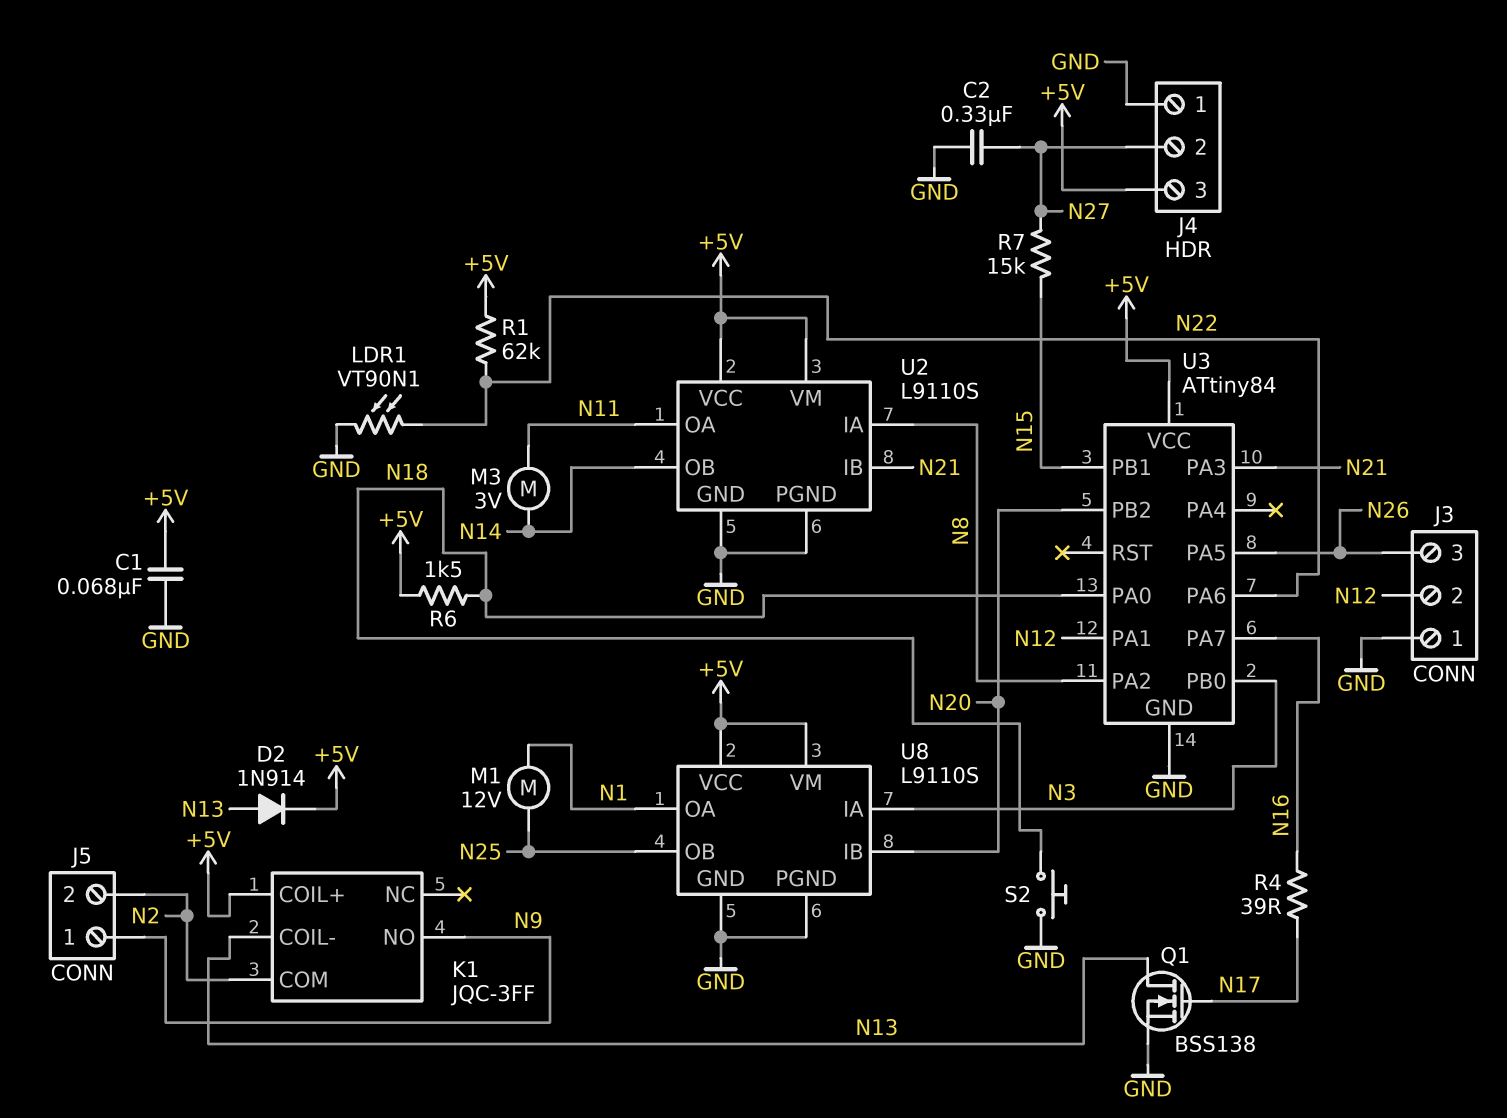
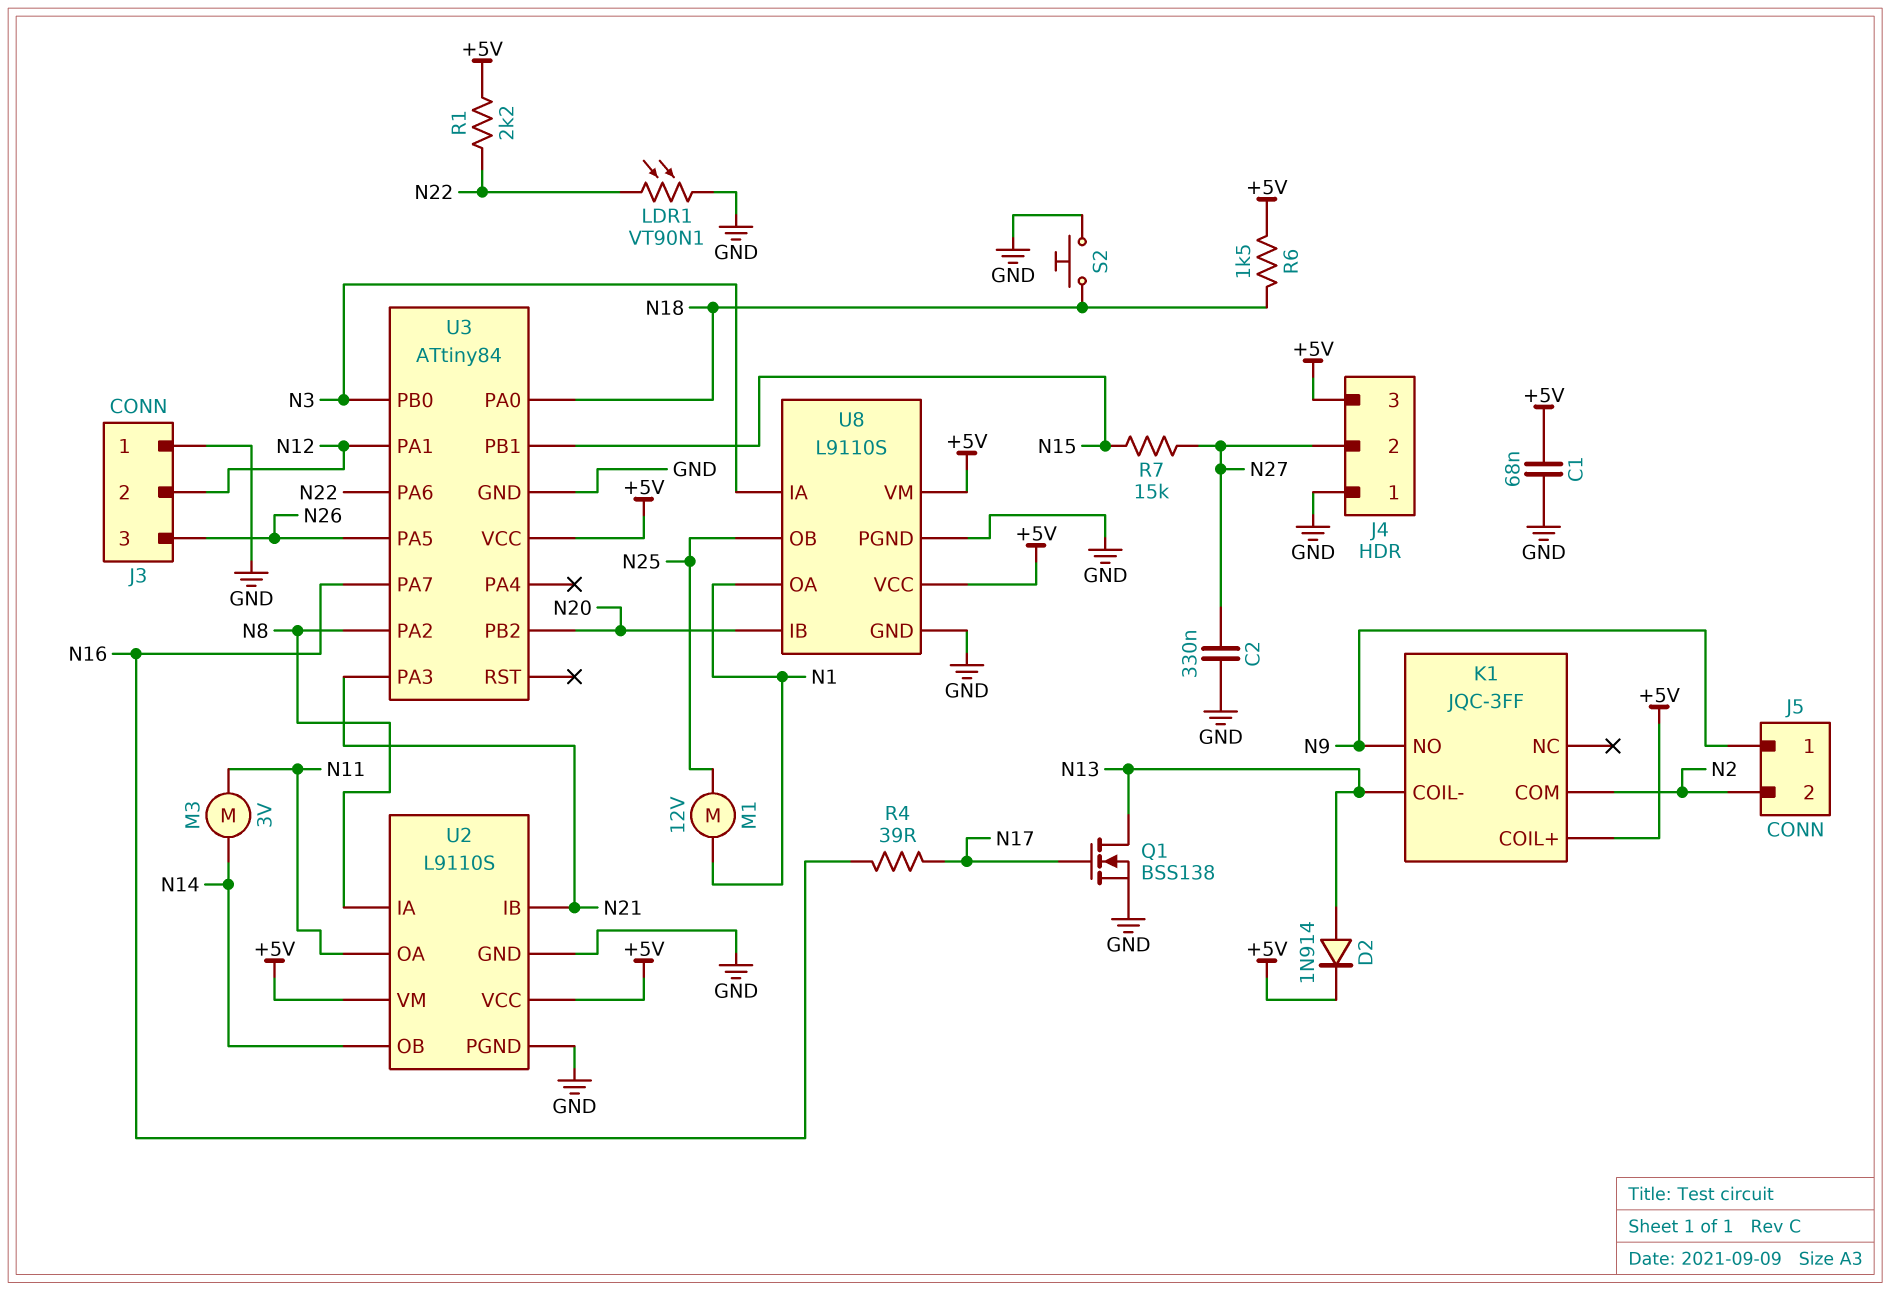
R1: 62k (+5V, N22) -> 2.2k (+5V, N22)

